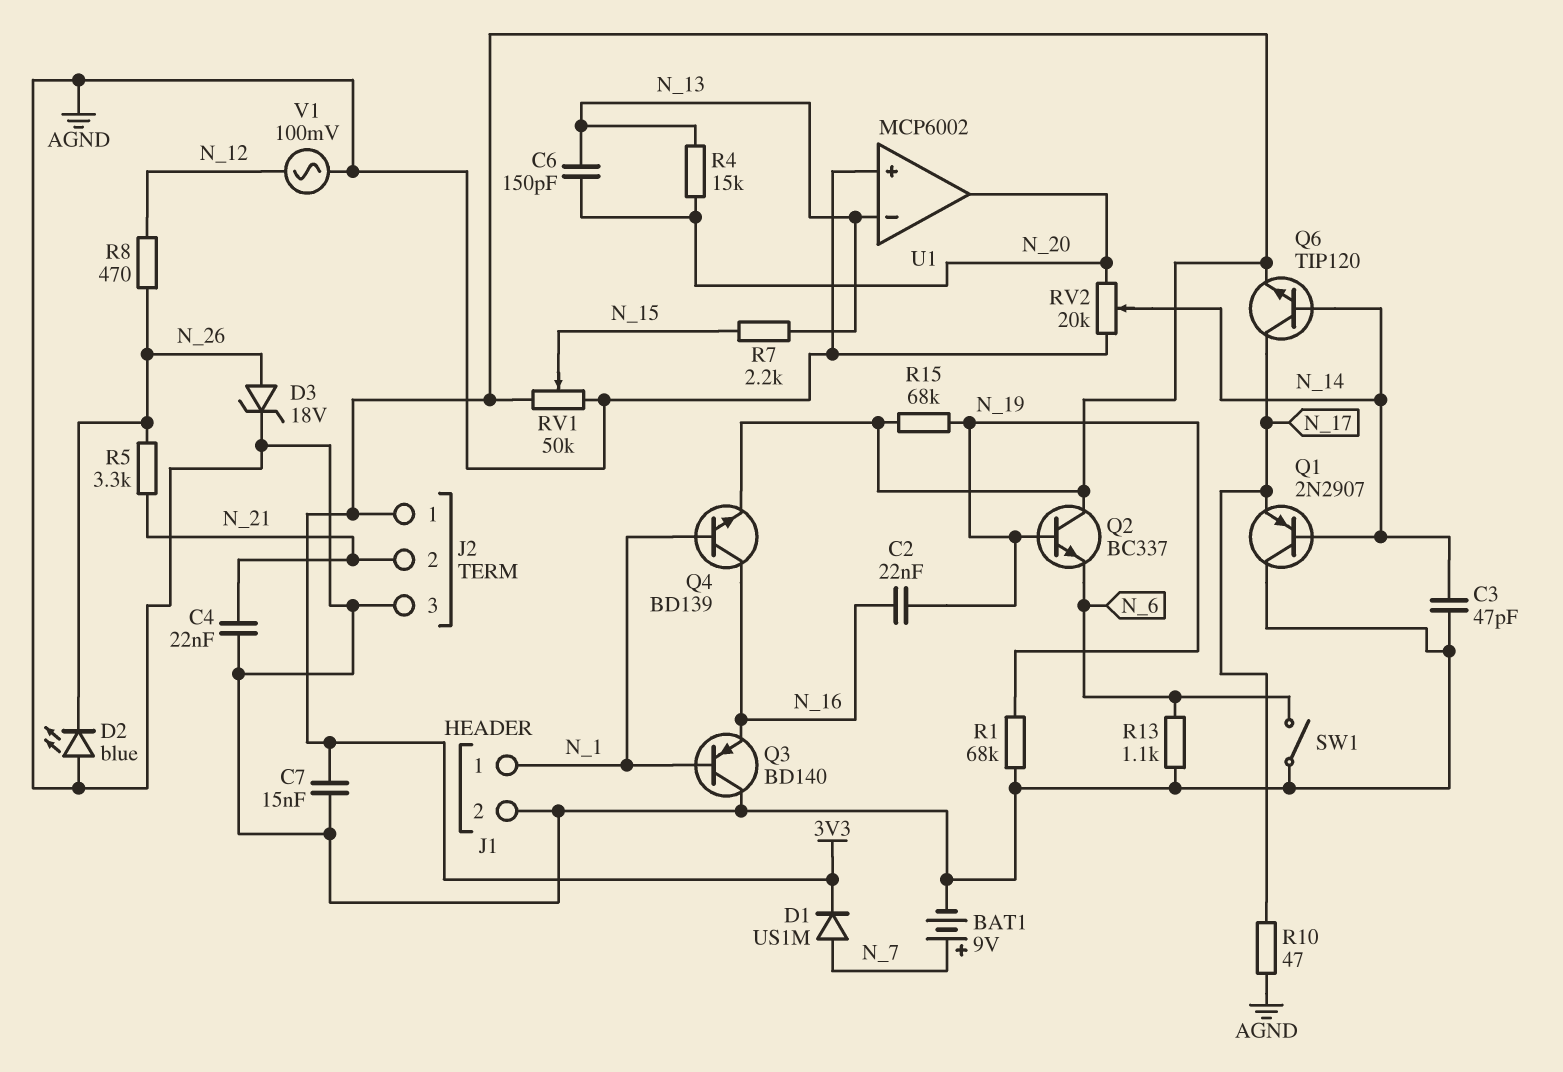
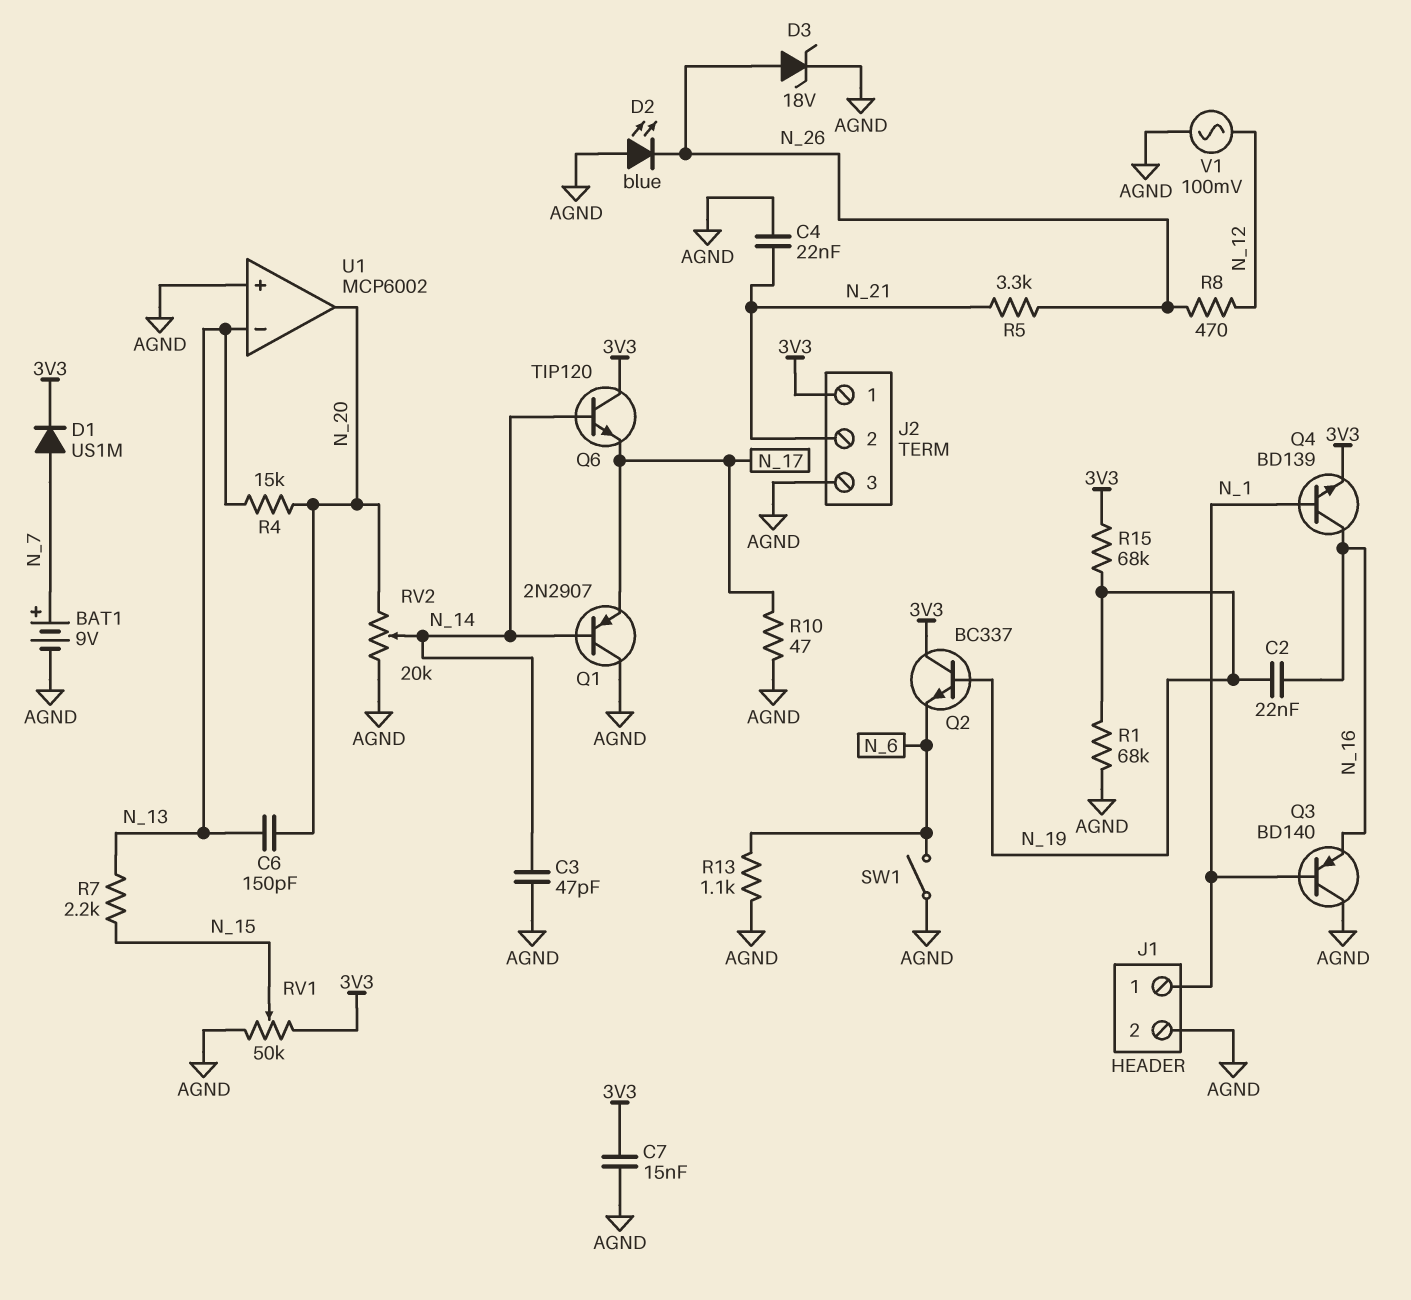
Q6: NPN TIP120 (B N_14, C N_17, E 3V3) -> NPN TIP120 (B N_14, C 3V3, E N_17)

